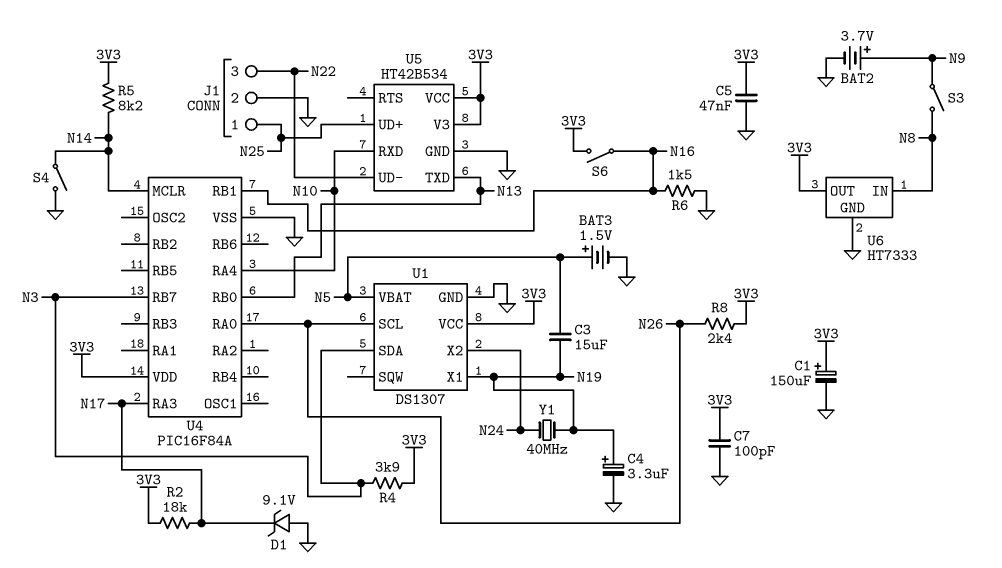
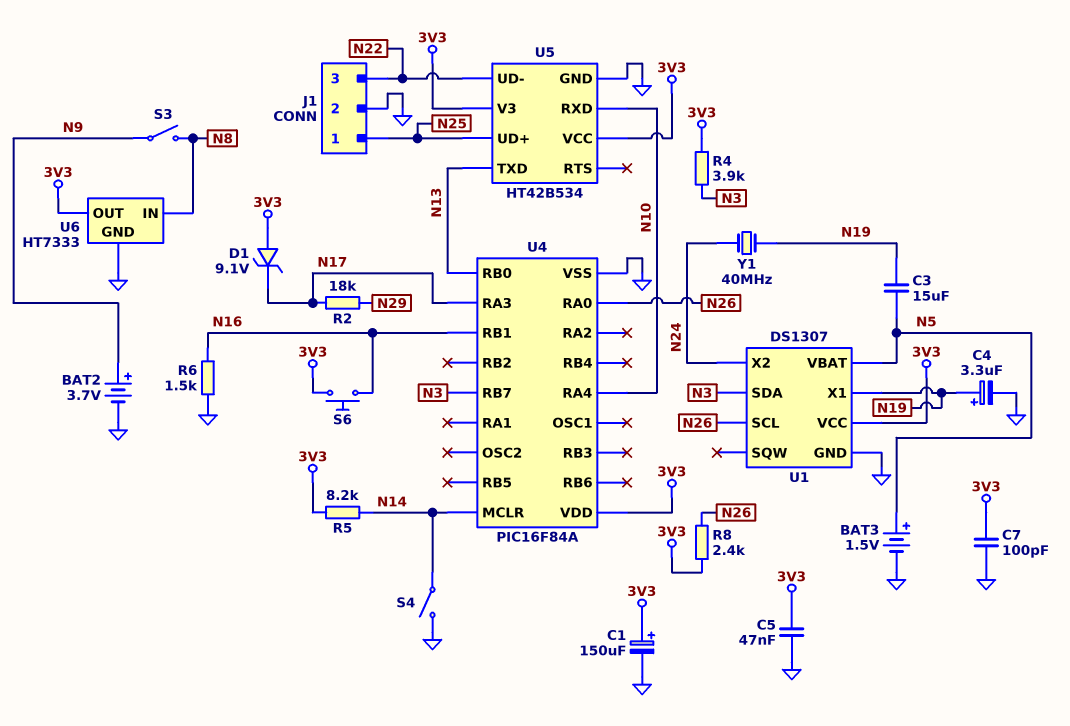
D1: zener 9.1V (A GND, K N17) -> zener 9.1V (A 3V3, K N17)
R2: 18k (3V3, N17) -> 18k (N17, N29)
S6: switch (3V3, N16) -> button (3V3, N16)

